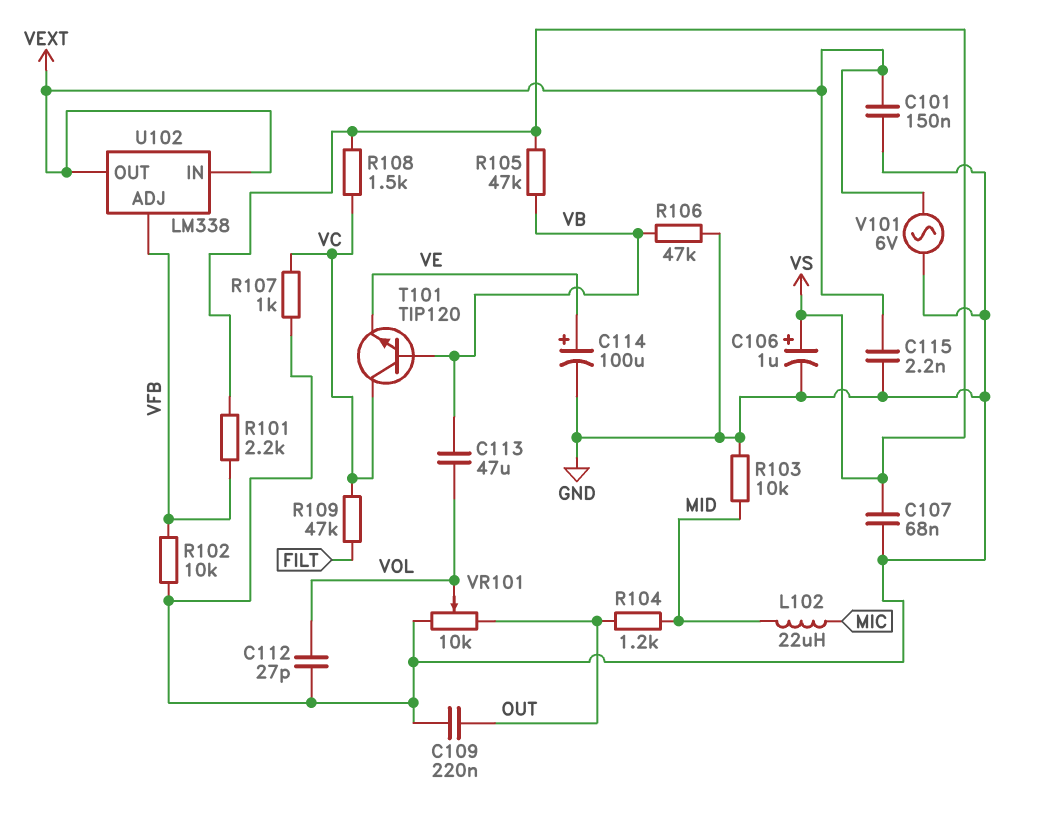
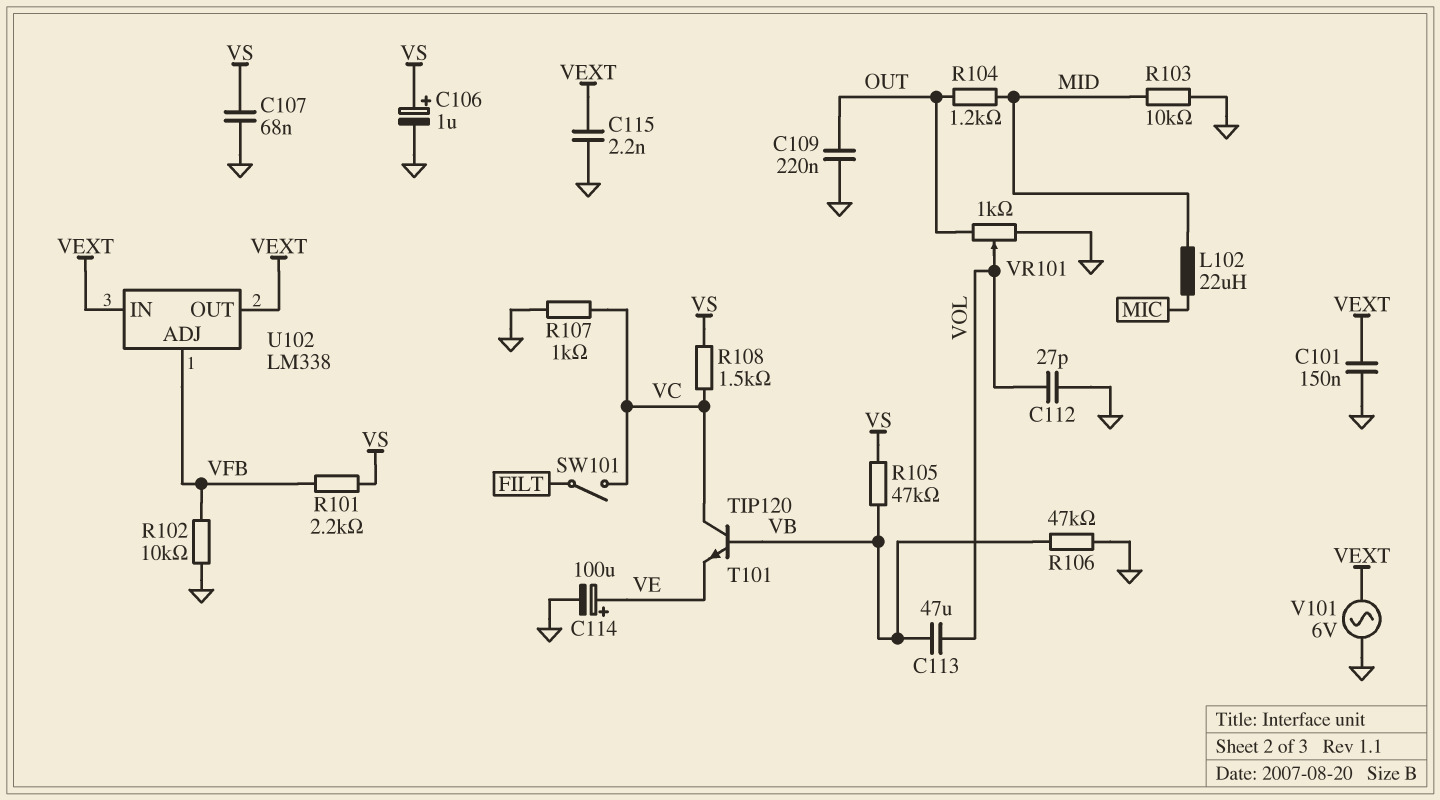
R109: 47k (FILT, VC) -> none
SW101: none -> switch (FILT, VC)
VR101: 10k (GND, OUT, wiper VOL) -> 1k (GND, OUT, wiper VOL)

